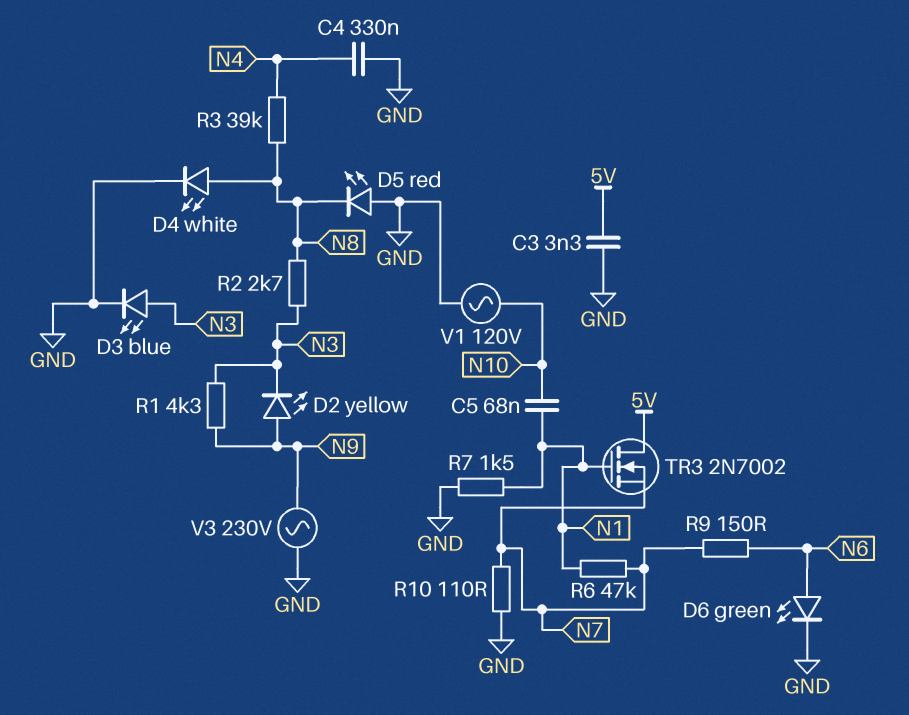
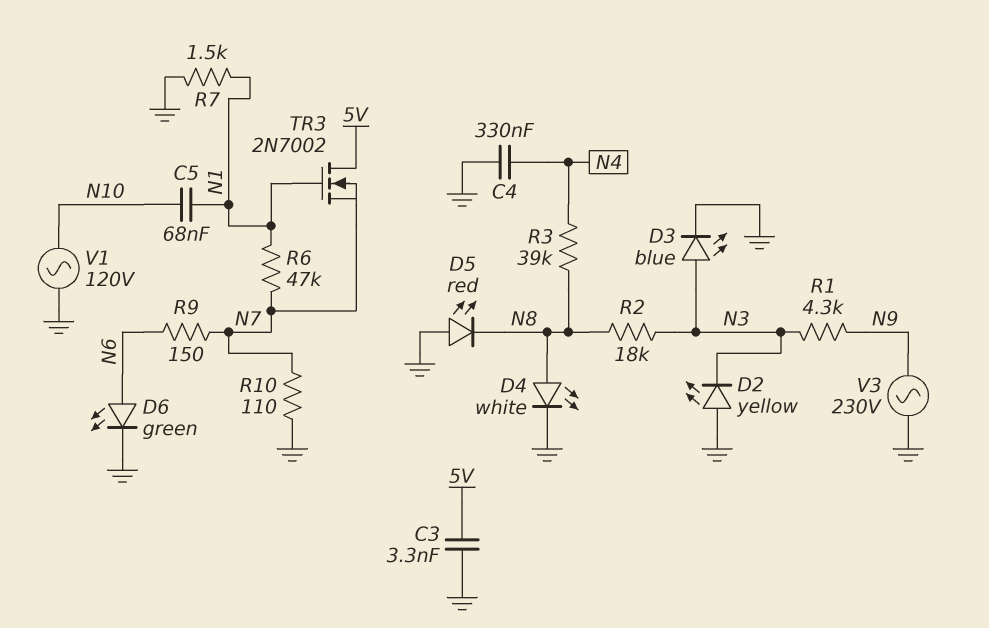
D2: LED yellow (A N9, K N3) -> LED yellow (A GND, K N3)
R2: 2.7k (N3, N8) -> 18k (N3, N8)

